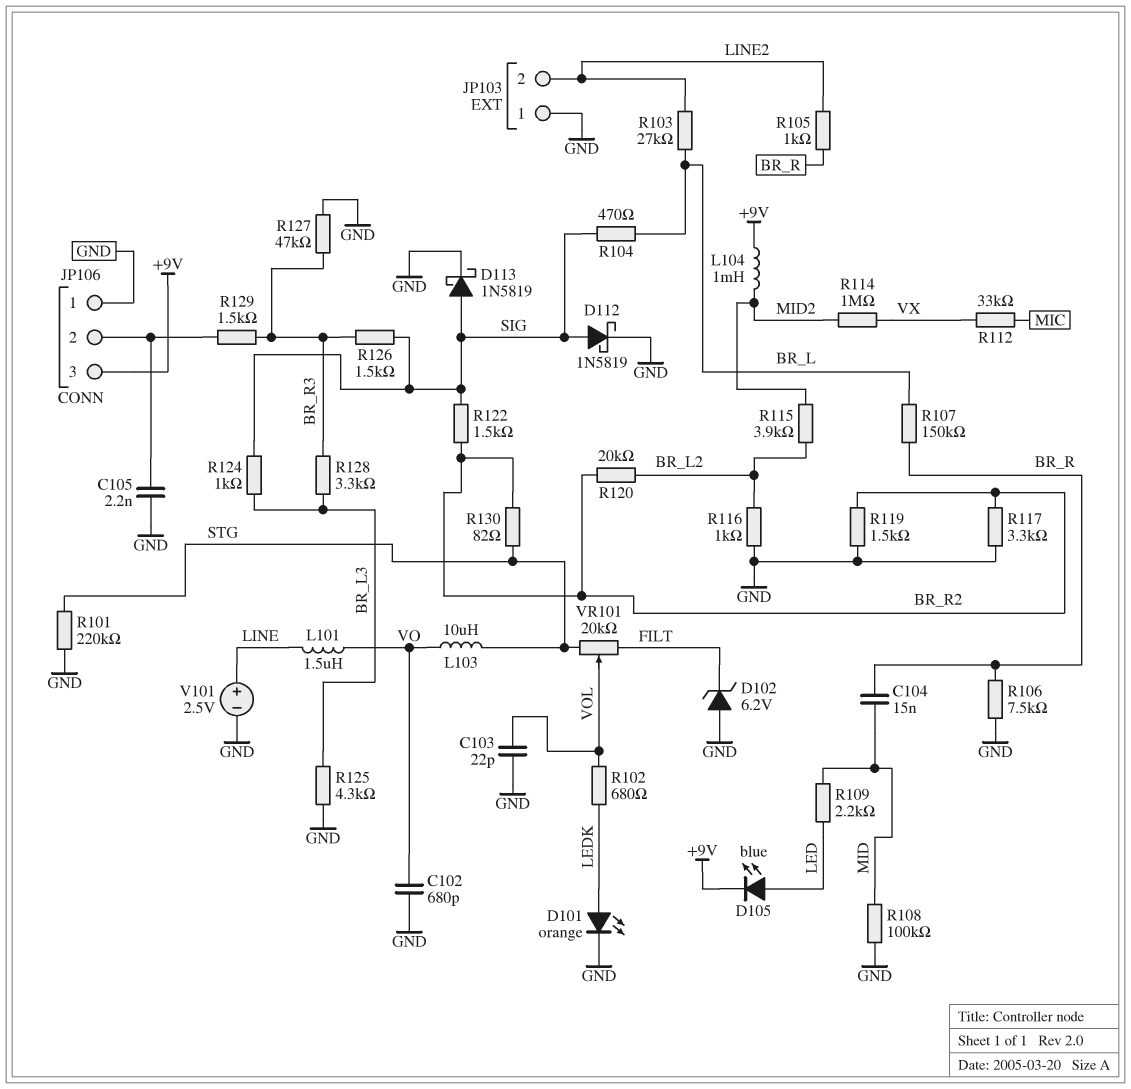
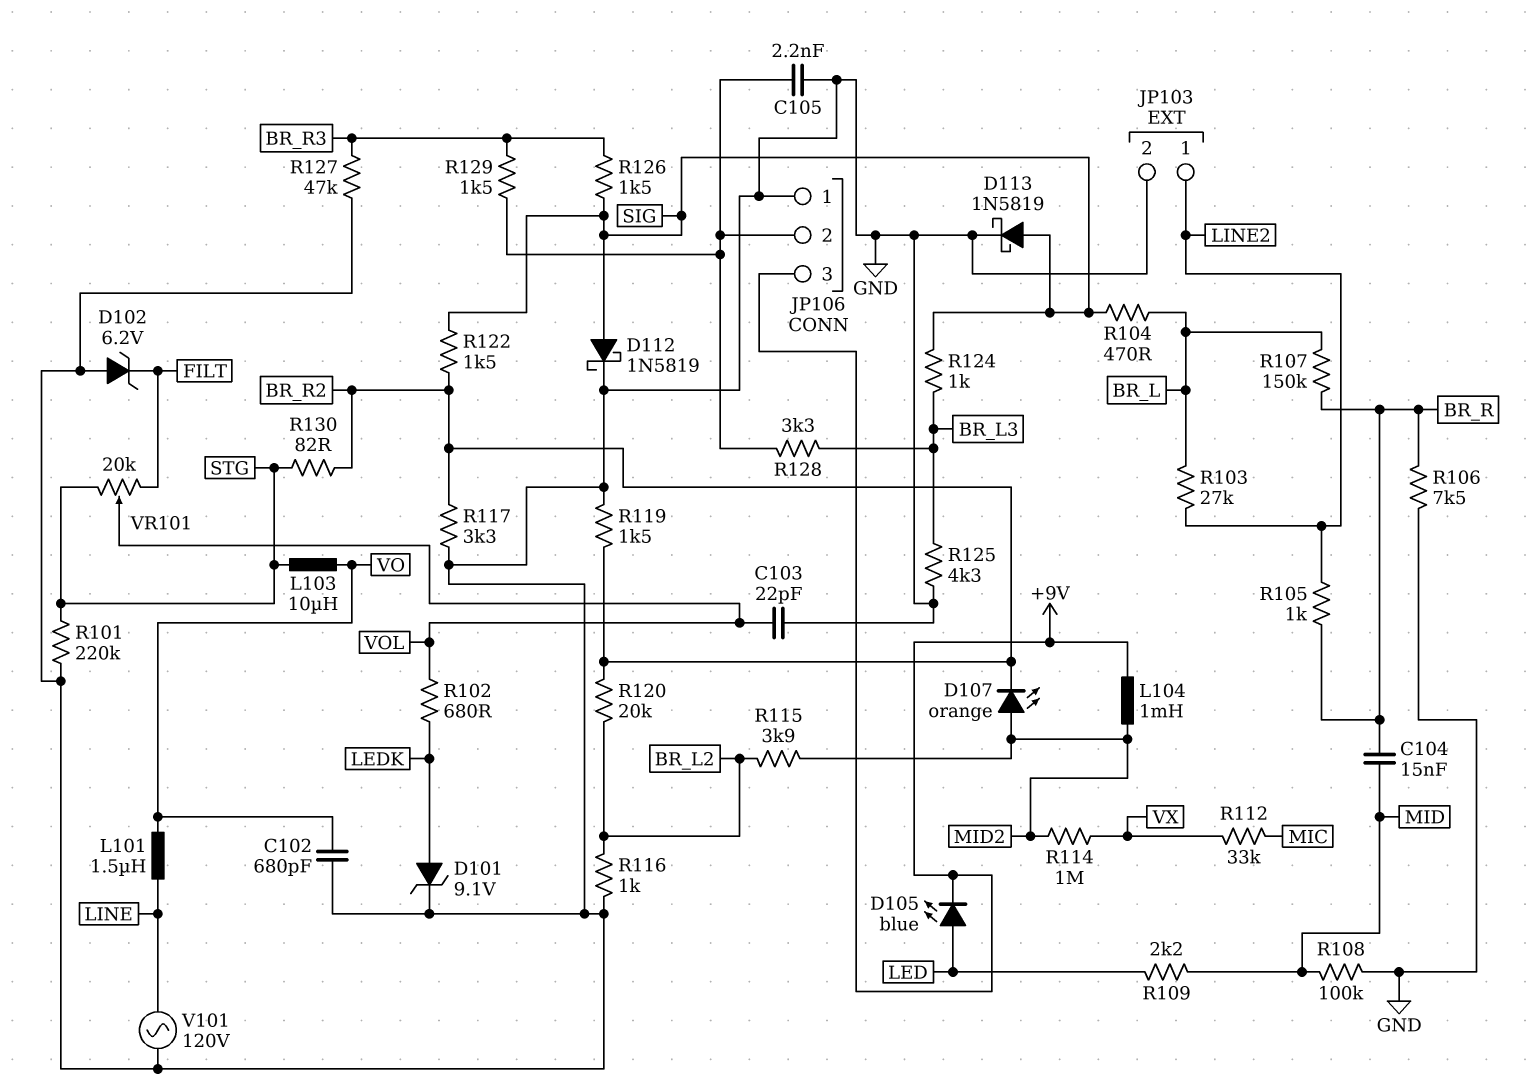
D101: LED orange (A LEDK, K GND) -> zener 9.1V (A LEDK, K GND)
D107: none -> LED orange (A MID2, K BR_R2)
JP103 pin 1: GND -> LINE2
JP103 pin 2: LINE2 -> GND
R128: 3.3k (BR_L3, BR_R3) -> 3.3k (BR_L3, JP106/2)
V101: 2.5V (plus LINE, minus GND) -> AC 120V (GND, LINE)

